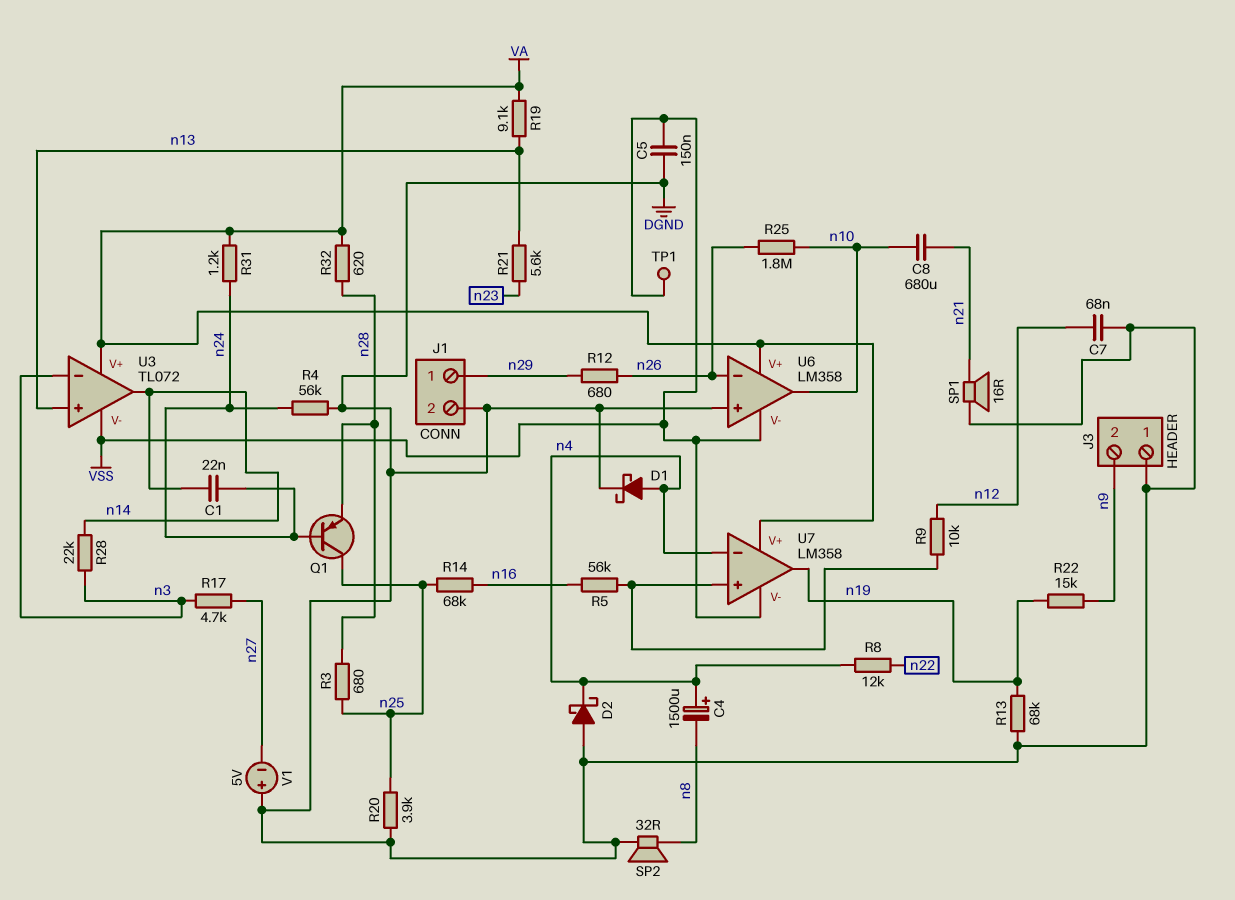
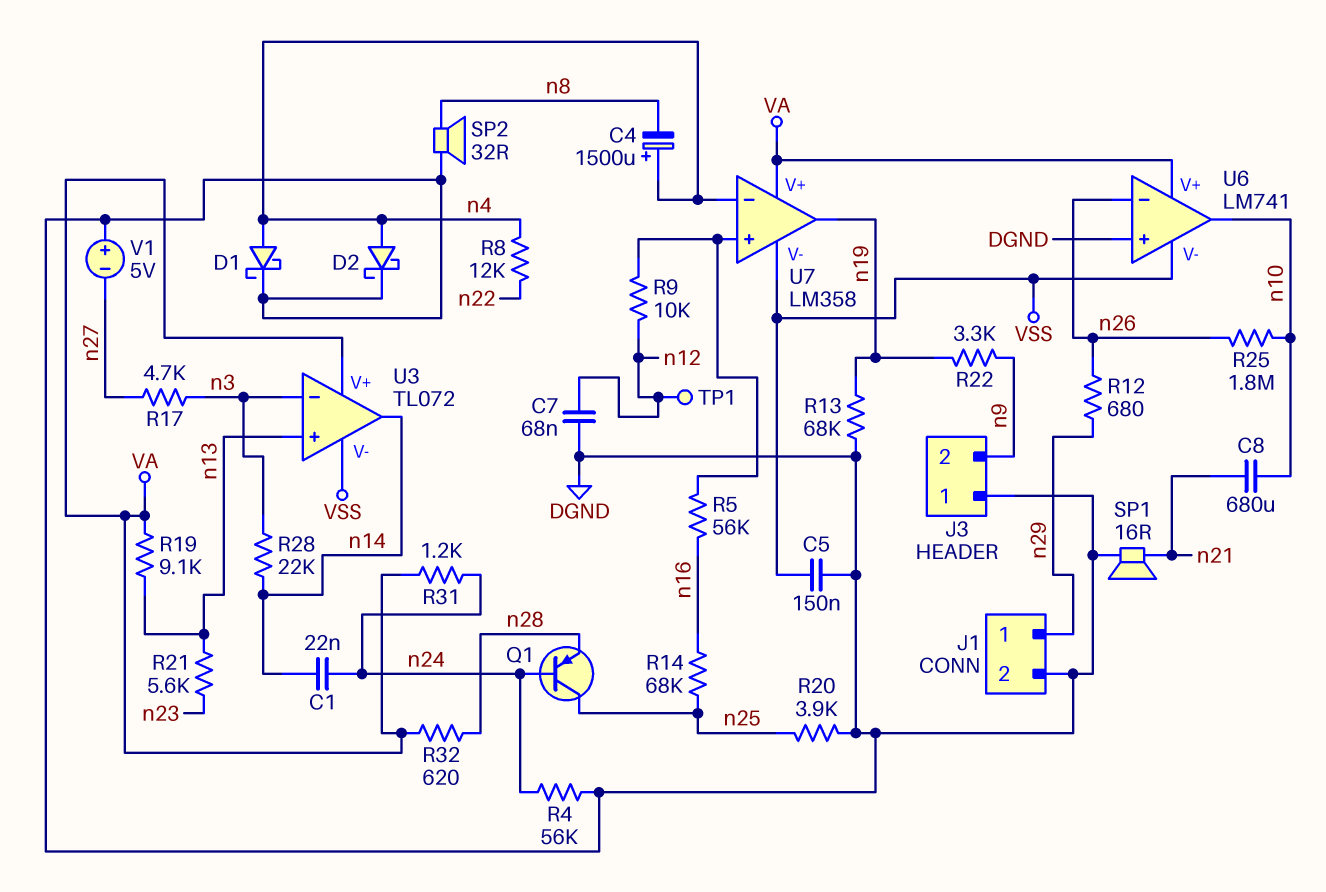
D2: schottky (A DGND, K n4) -> schottky (A n4, K DGND)
R3: 680 (n25, n28) -> none
R22: 15k (n9, n19) -> 3.3k (n9, n19)
TP1: test point (VSS) -> test point (n12)
U6: LM358 -> LM741

